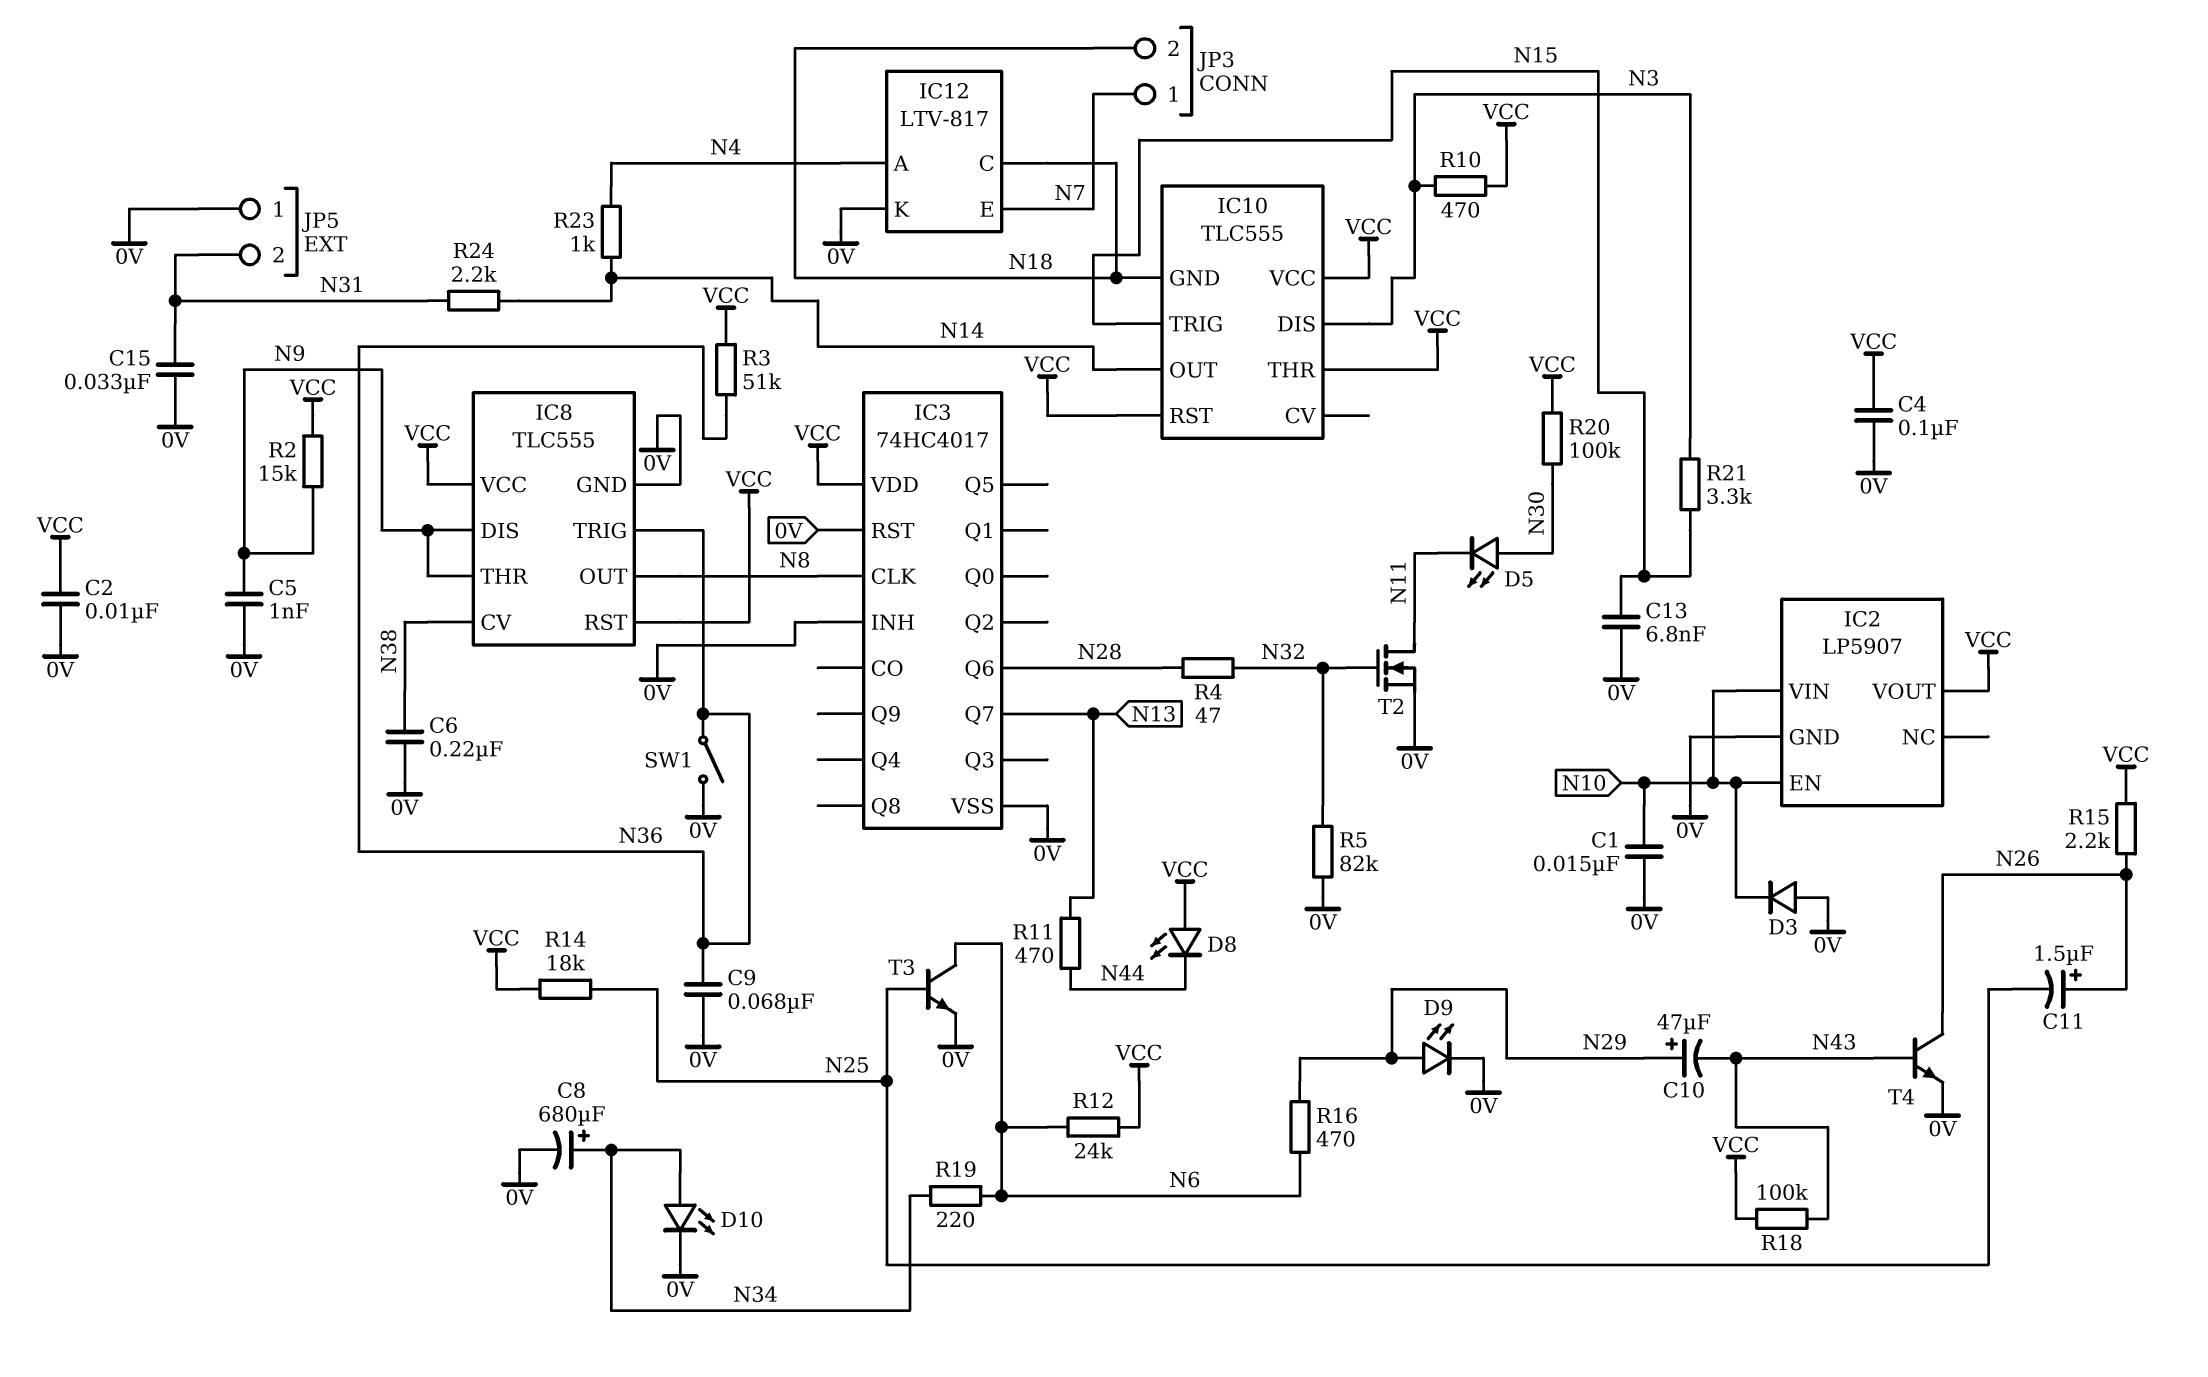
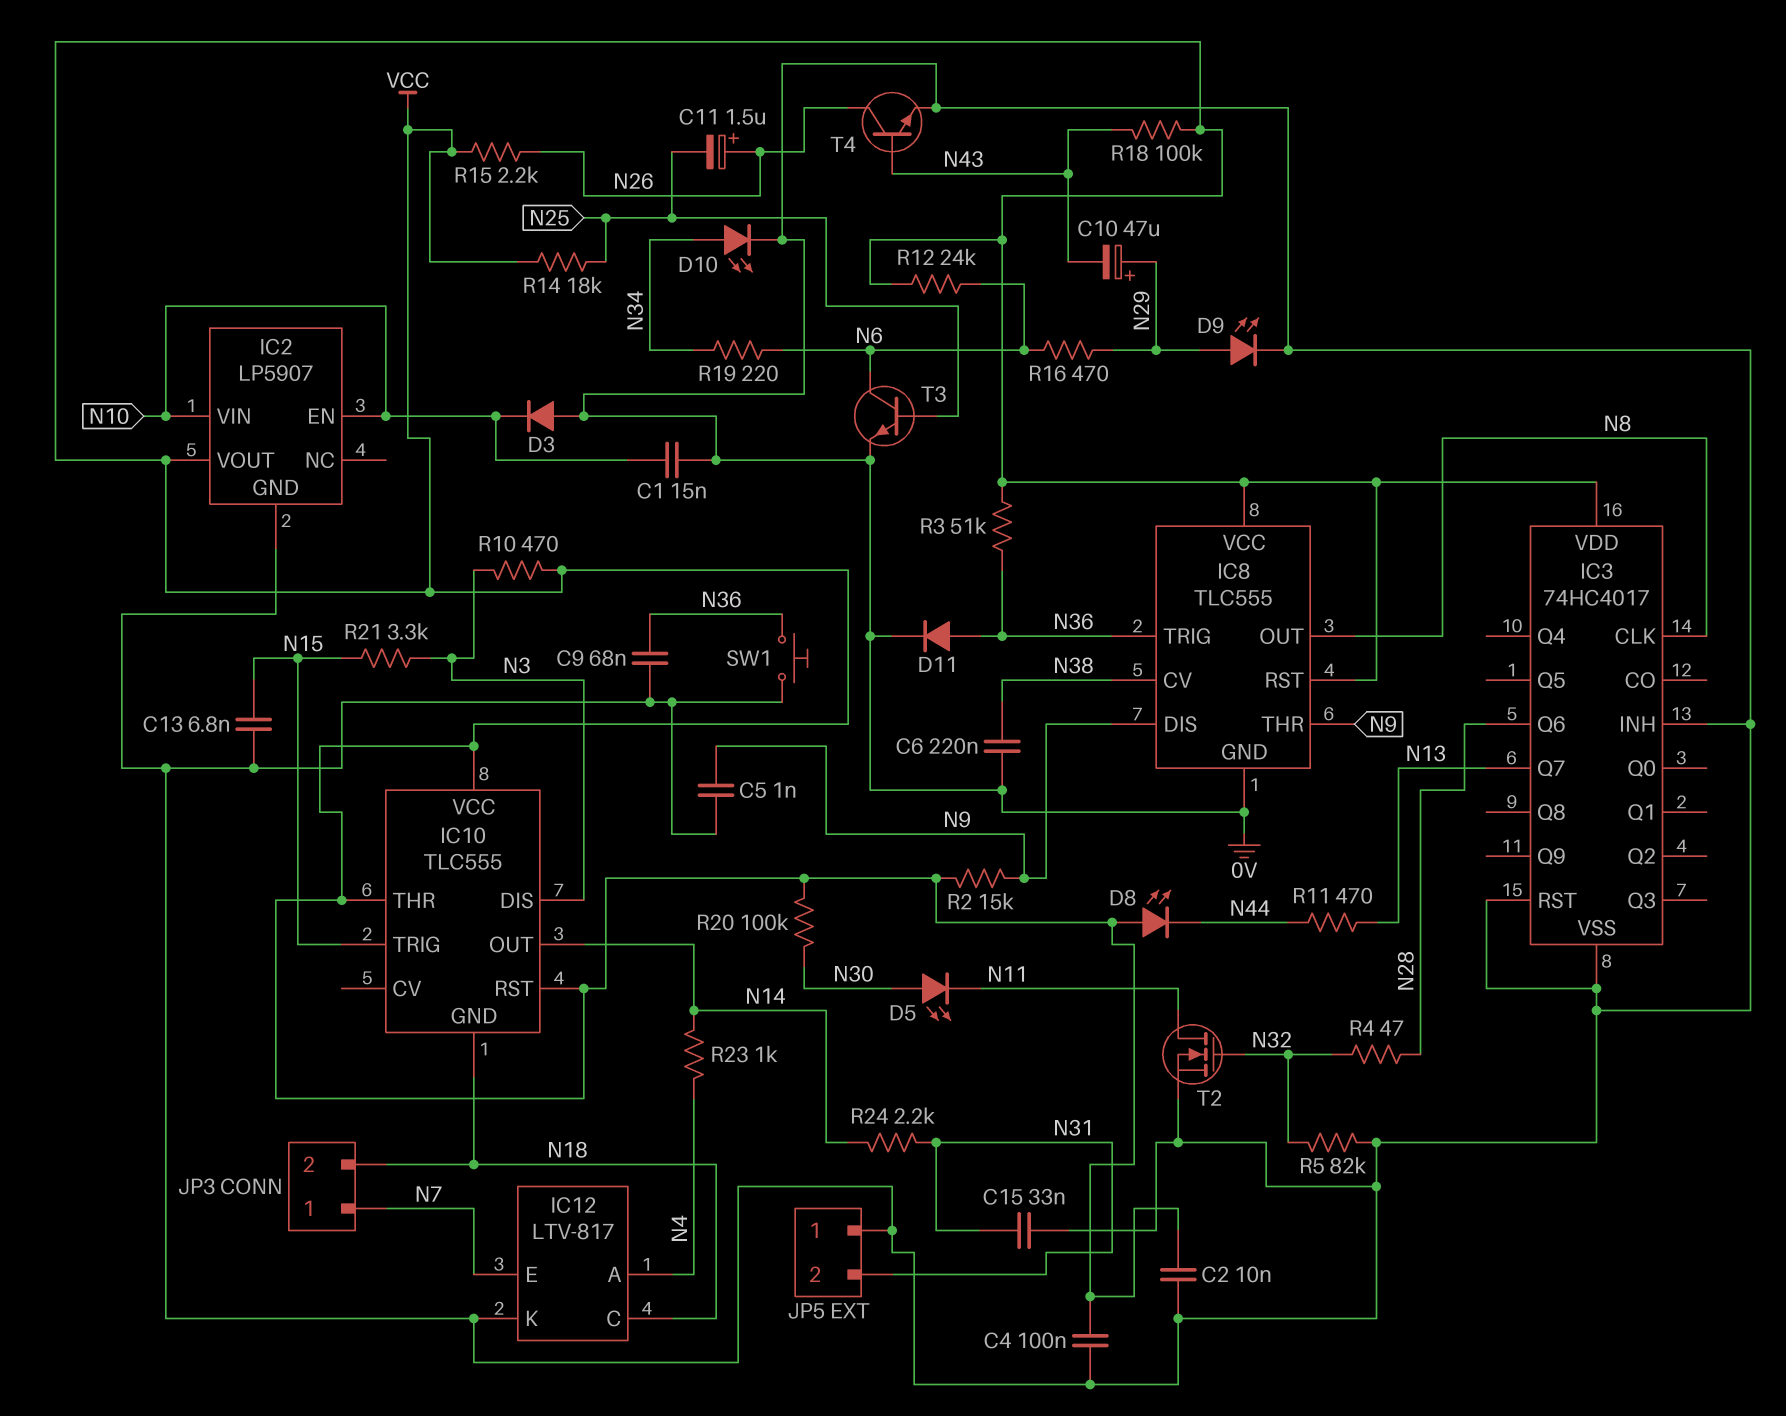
C8: 680uF (plus N34, minus 0V) -> none
D11: none -> diode (A N36, K 0V)
SW1: switch (0V, N36) -> button (0V, N36)

